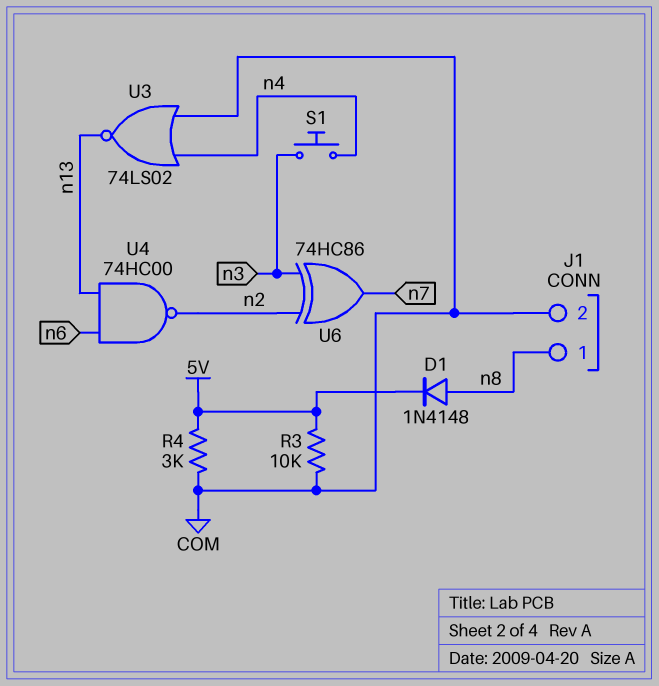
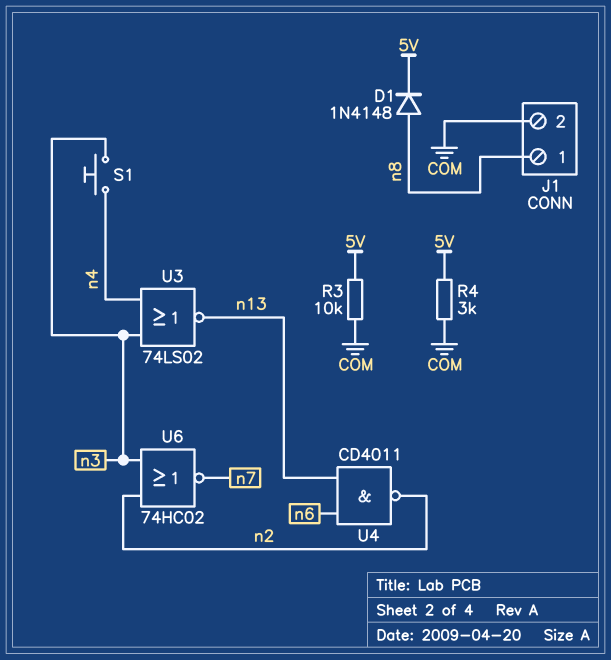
U3: NOR 74LS02 (in COM, in n4, out n13) -> NOR 74LS02 (in n3, in n4, out n13)
U4: NAND 74HC00 (in n6, in n13, out n2) -> NAND CD4011 (in n6, in n13, out n2)
U6: XOR 74HC86 (in n2, in n3, out n7) -> NOR 74HC02 (in n2, in n3, out n7)

